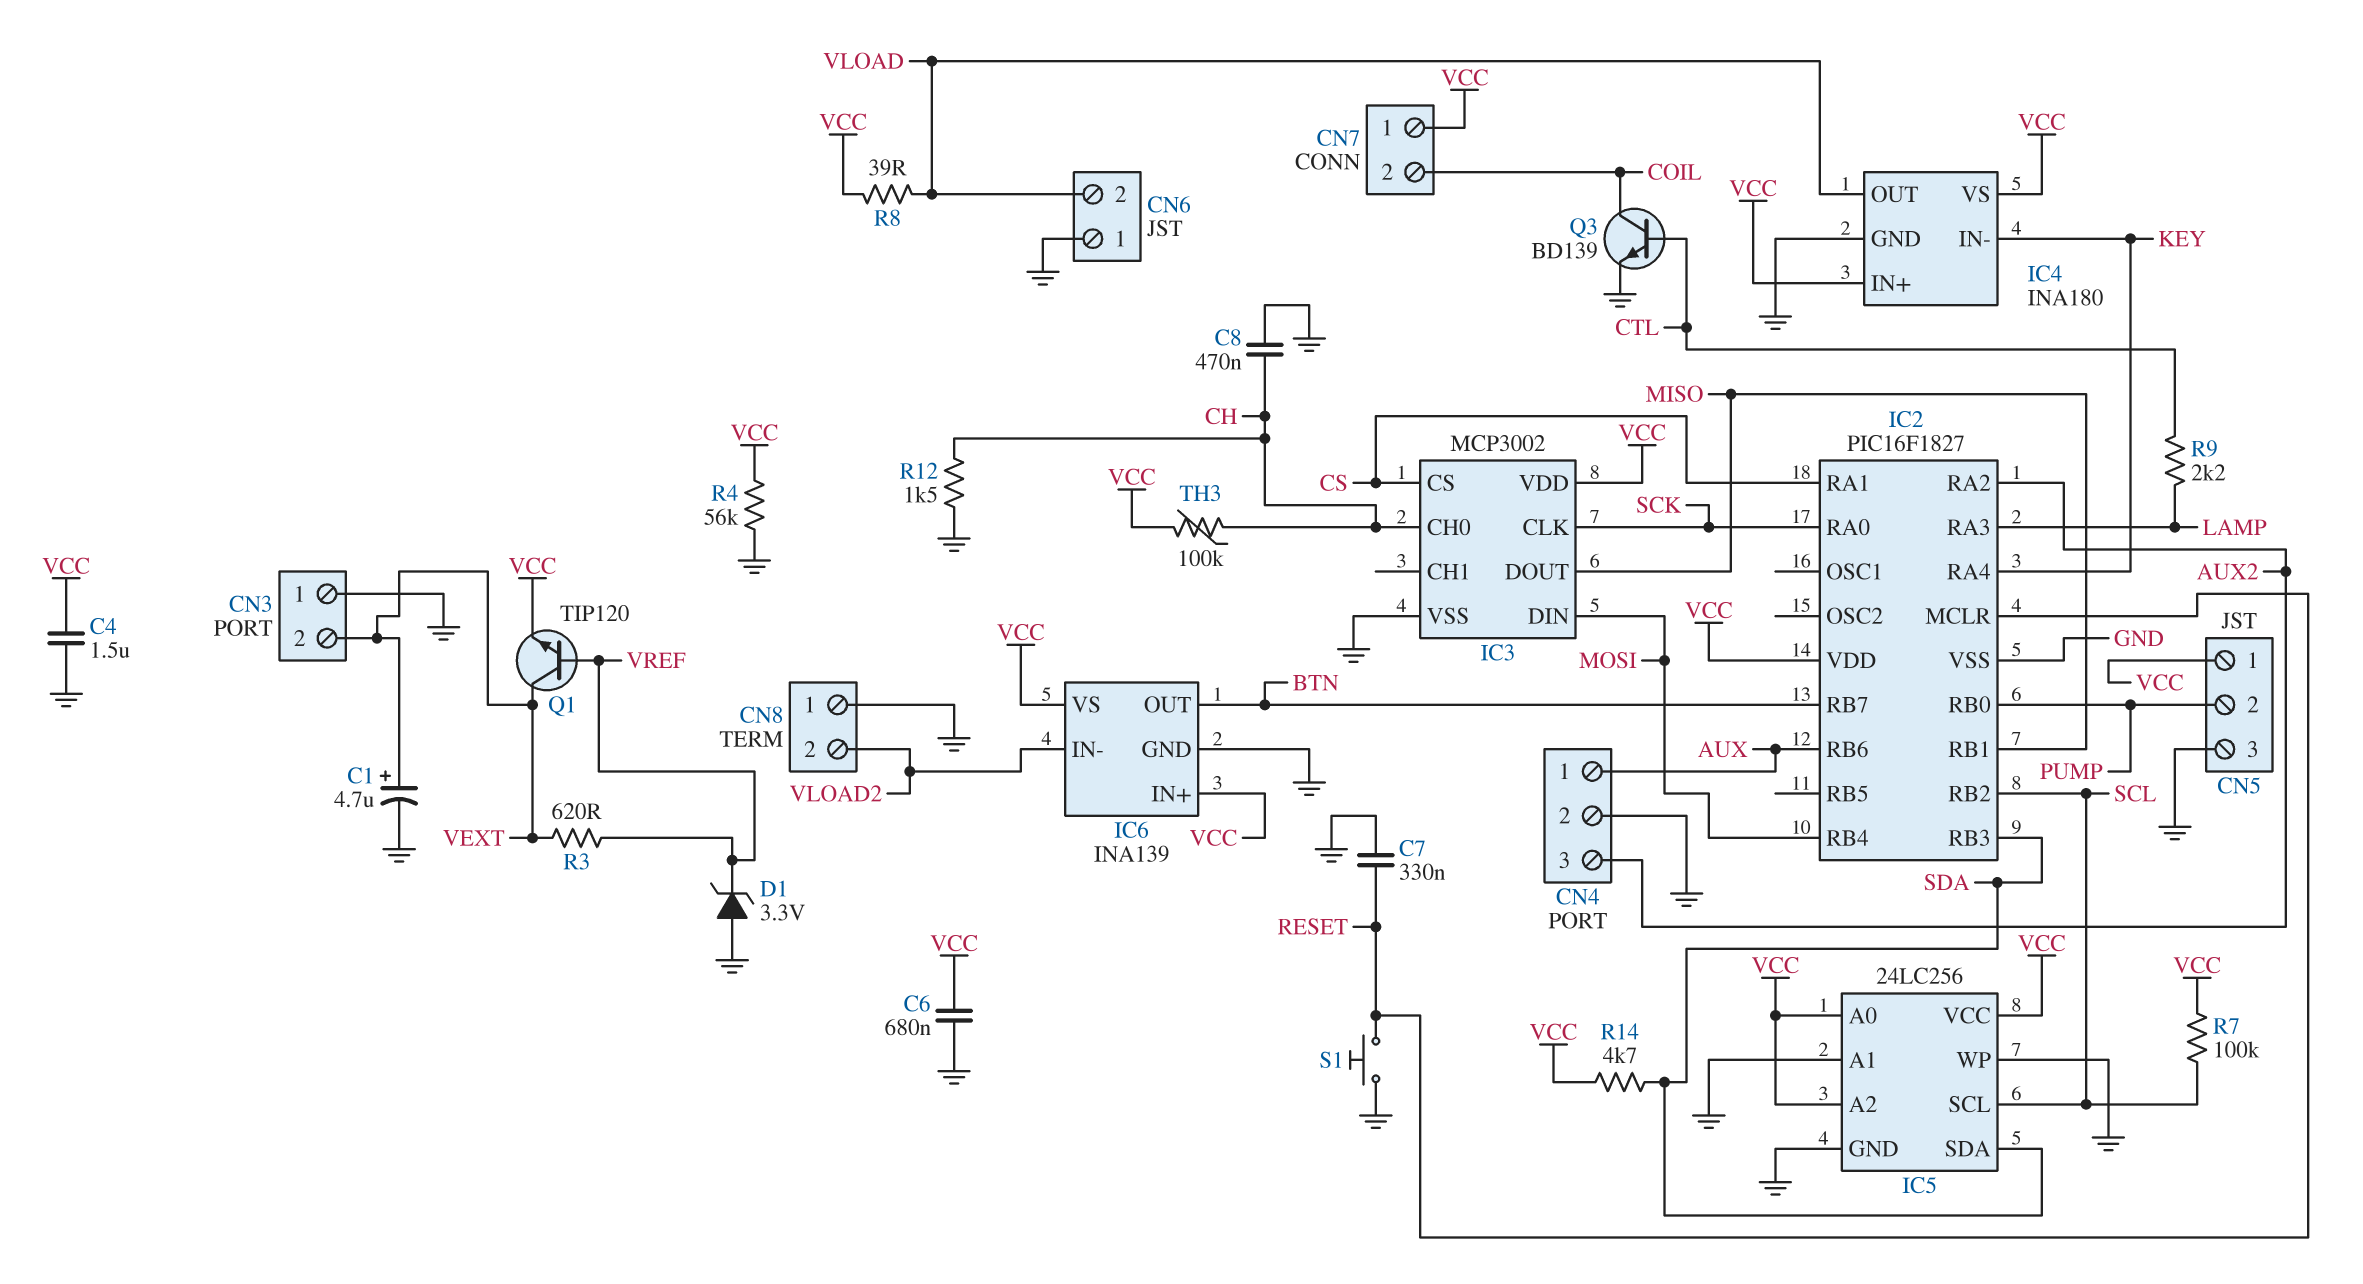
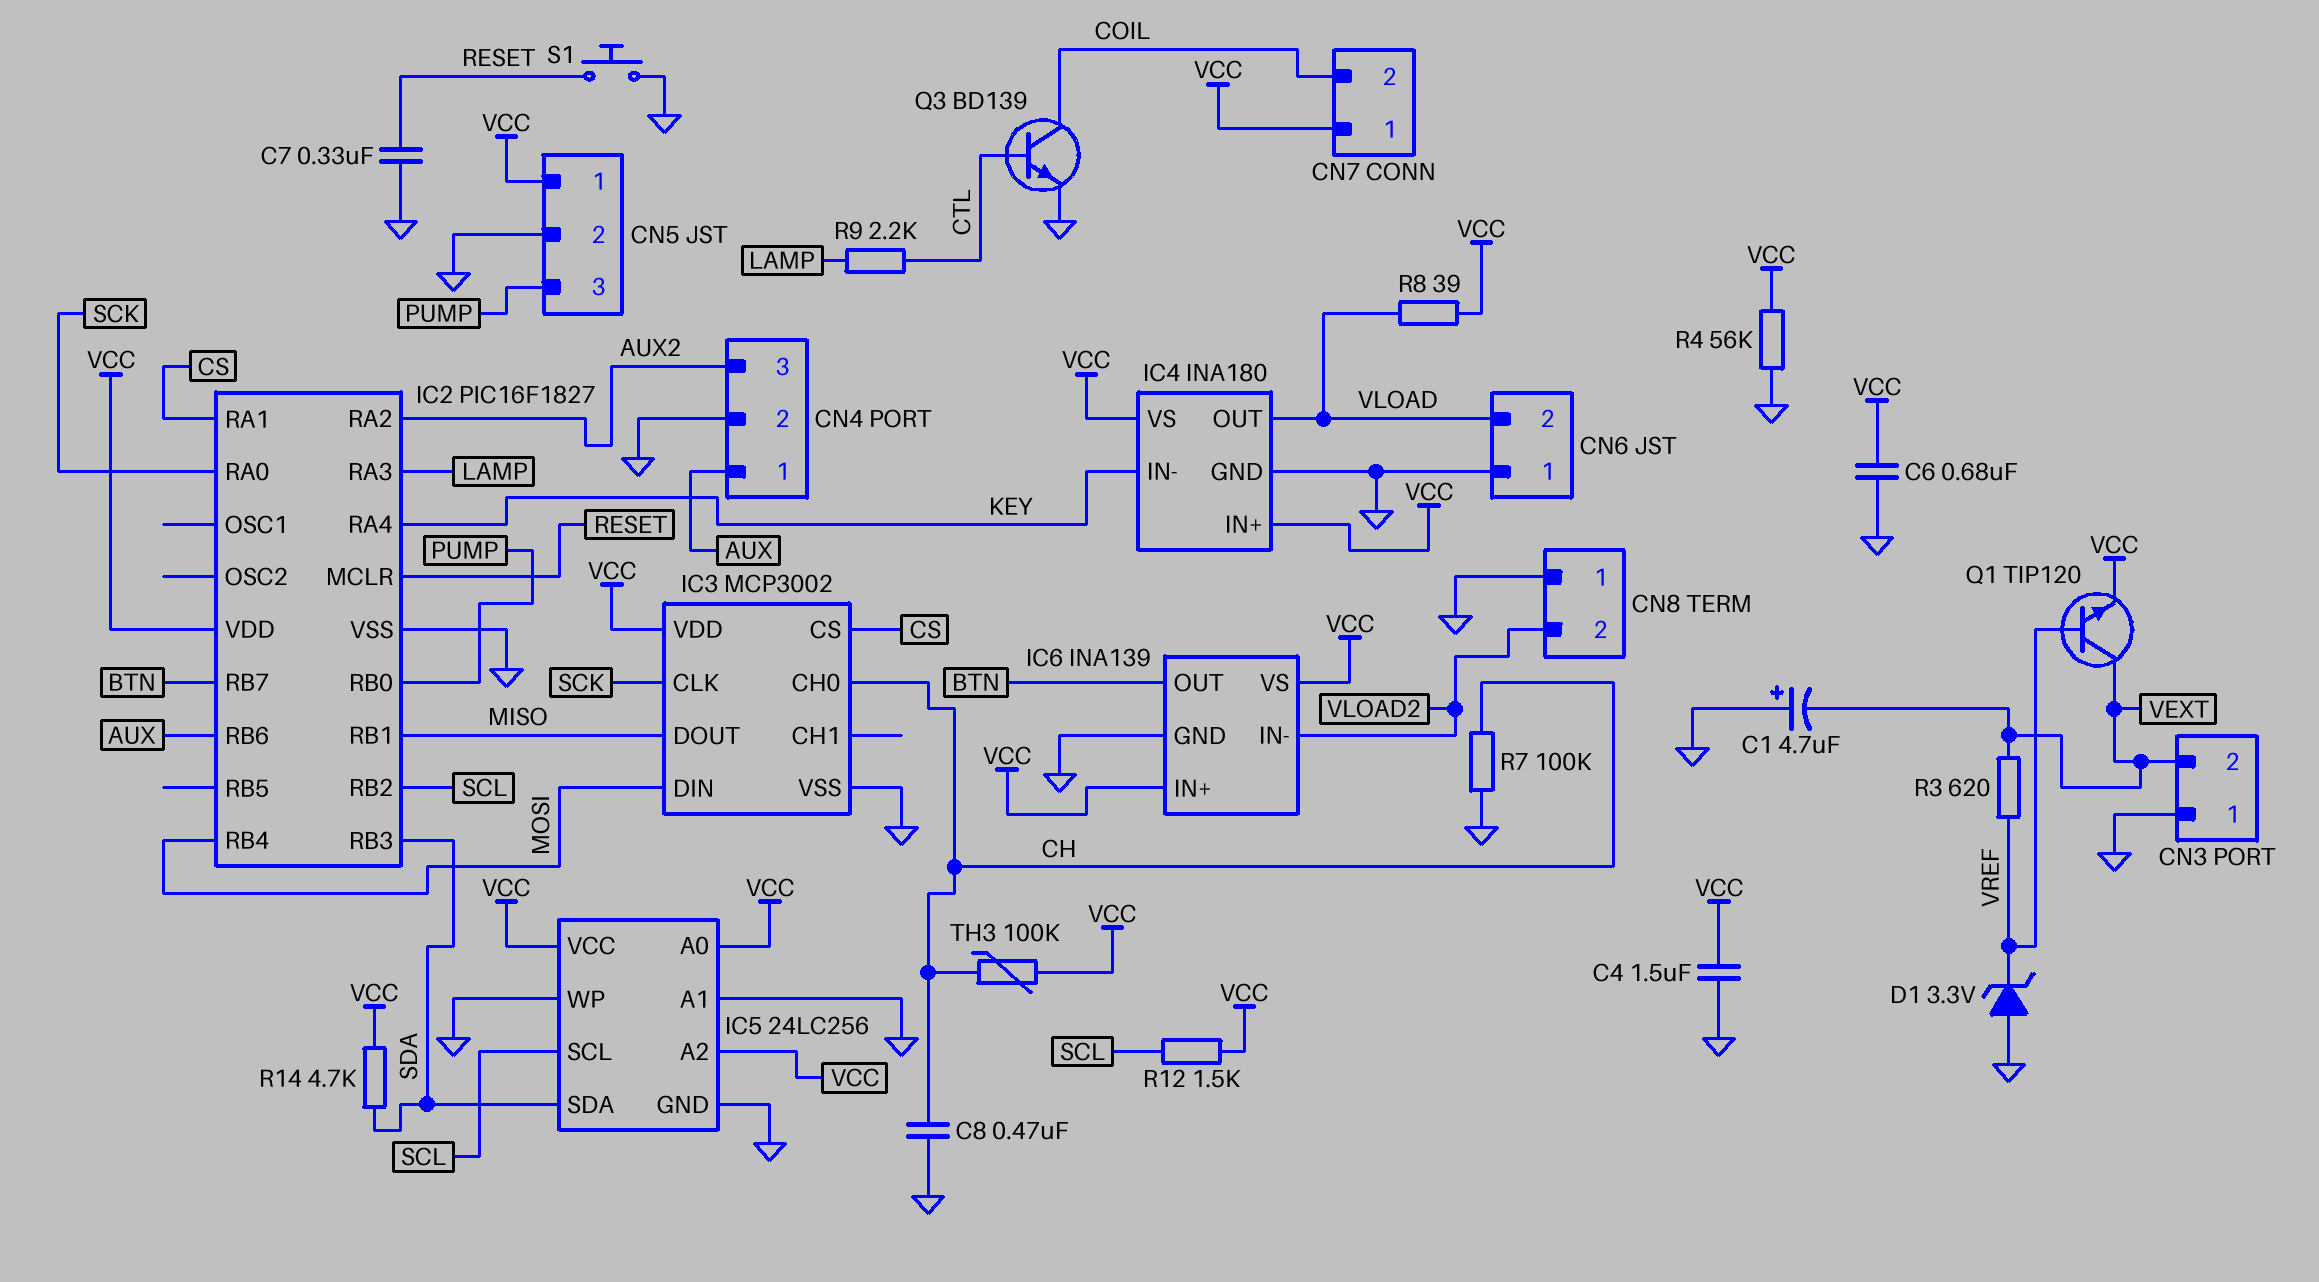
C1: 4.7uF (plus VEXT, minus GND) -> 4.7uF (plus GND, minus VEXT)
CN5 pin 2: PUMP -> GND
CN5 pin 3: GND -> PUMP
R7: 100k (SCL, VCC) -> 100k (CH, GND)
R12: 1.5k (CH, GND) -> 1.5k (SCL, VCC)

